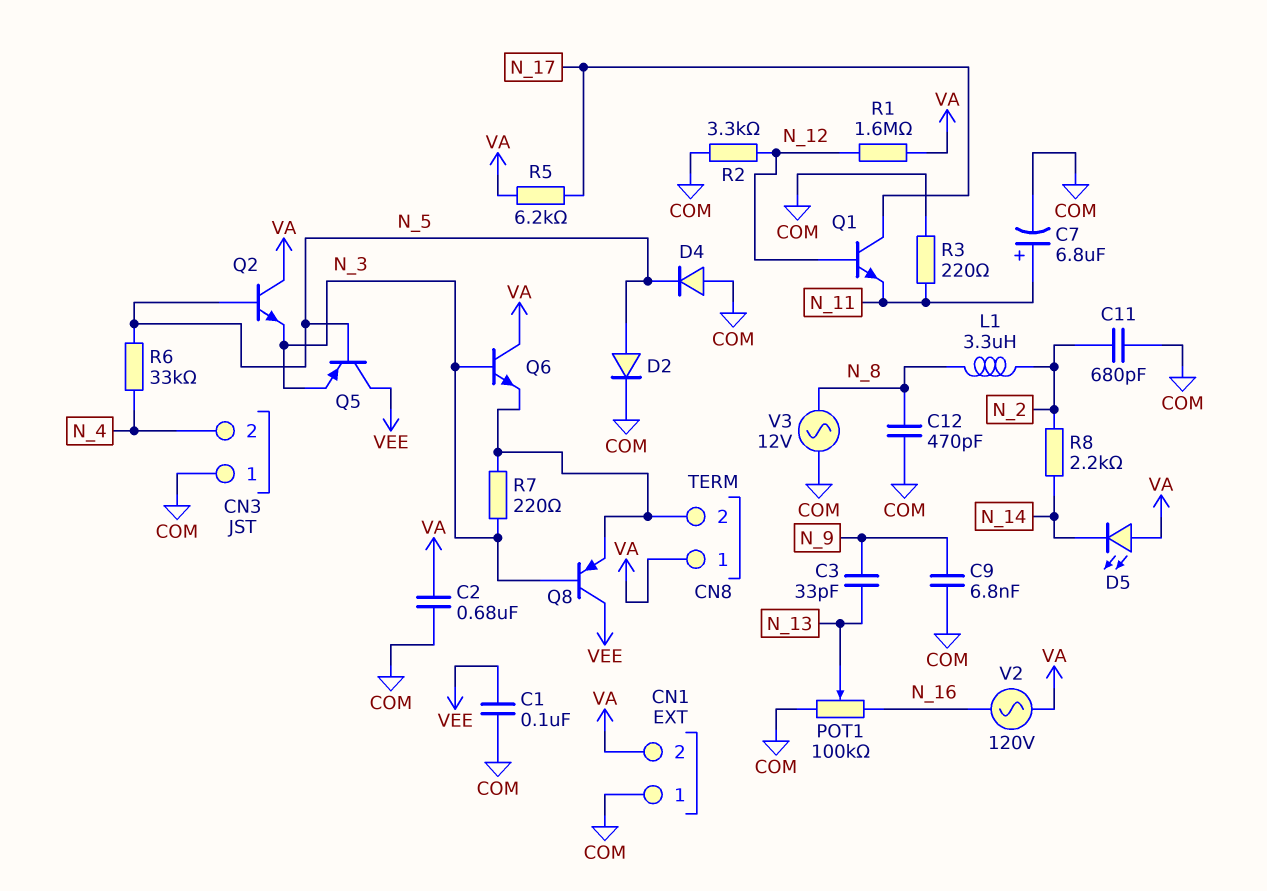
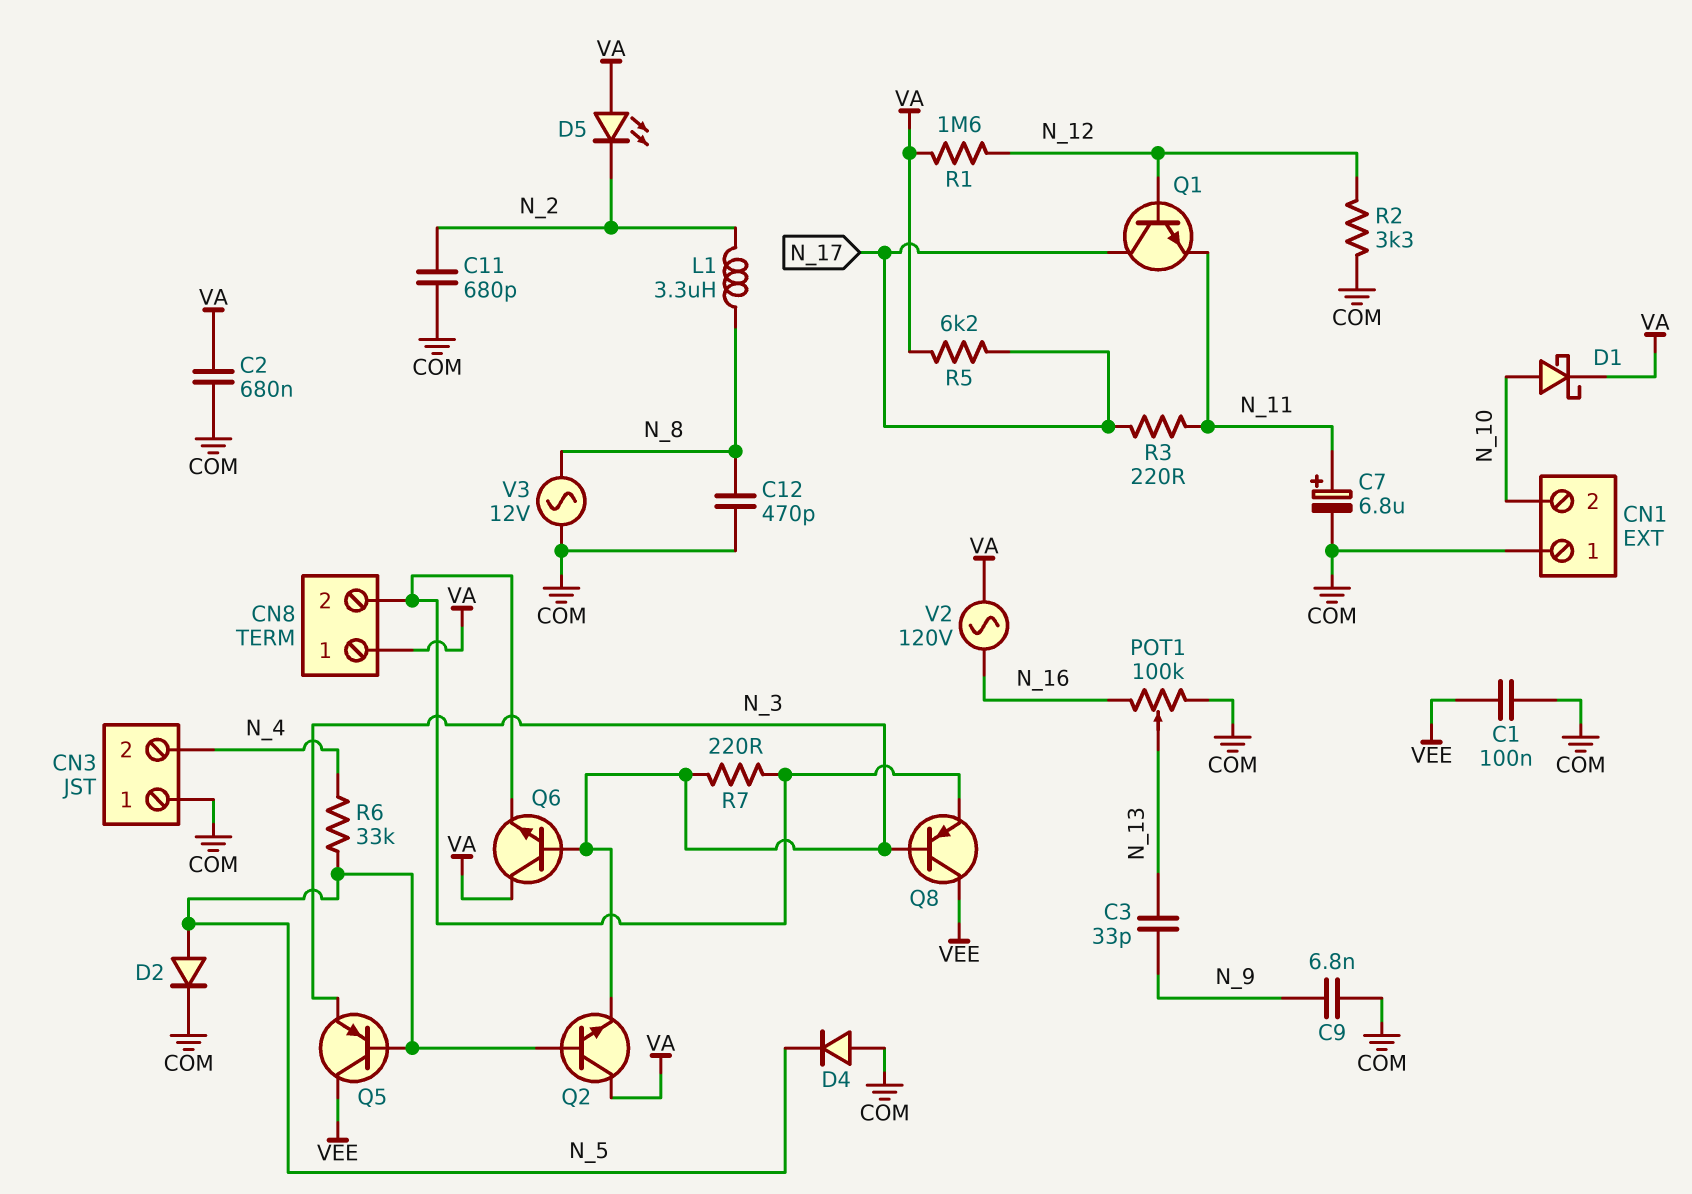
CN1 pin 2: VA -> N_10
D1: none -> schottky (A N_10, K VA)
D5: LED (A VA, K N_14) -> LED (A VA, K N_2)
R3: 220 (COM, N_11) -> 220 (N_11, N_17)
R8: 2.2k (N_2, N_14) -> none

